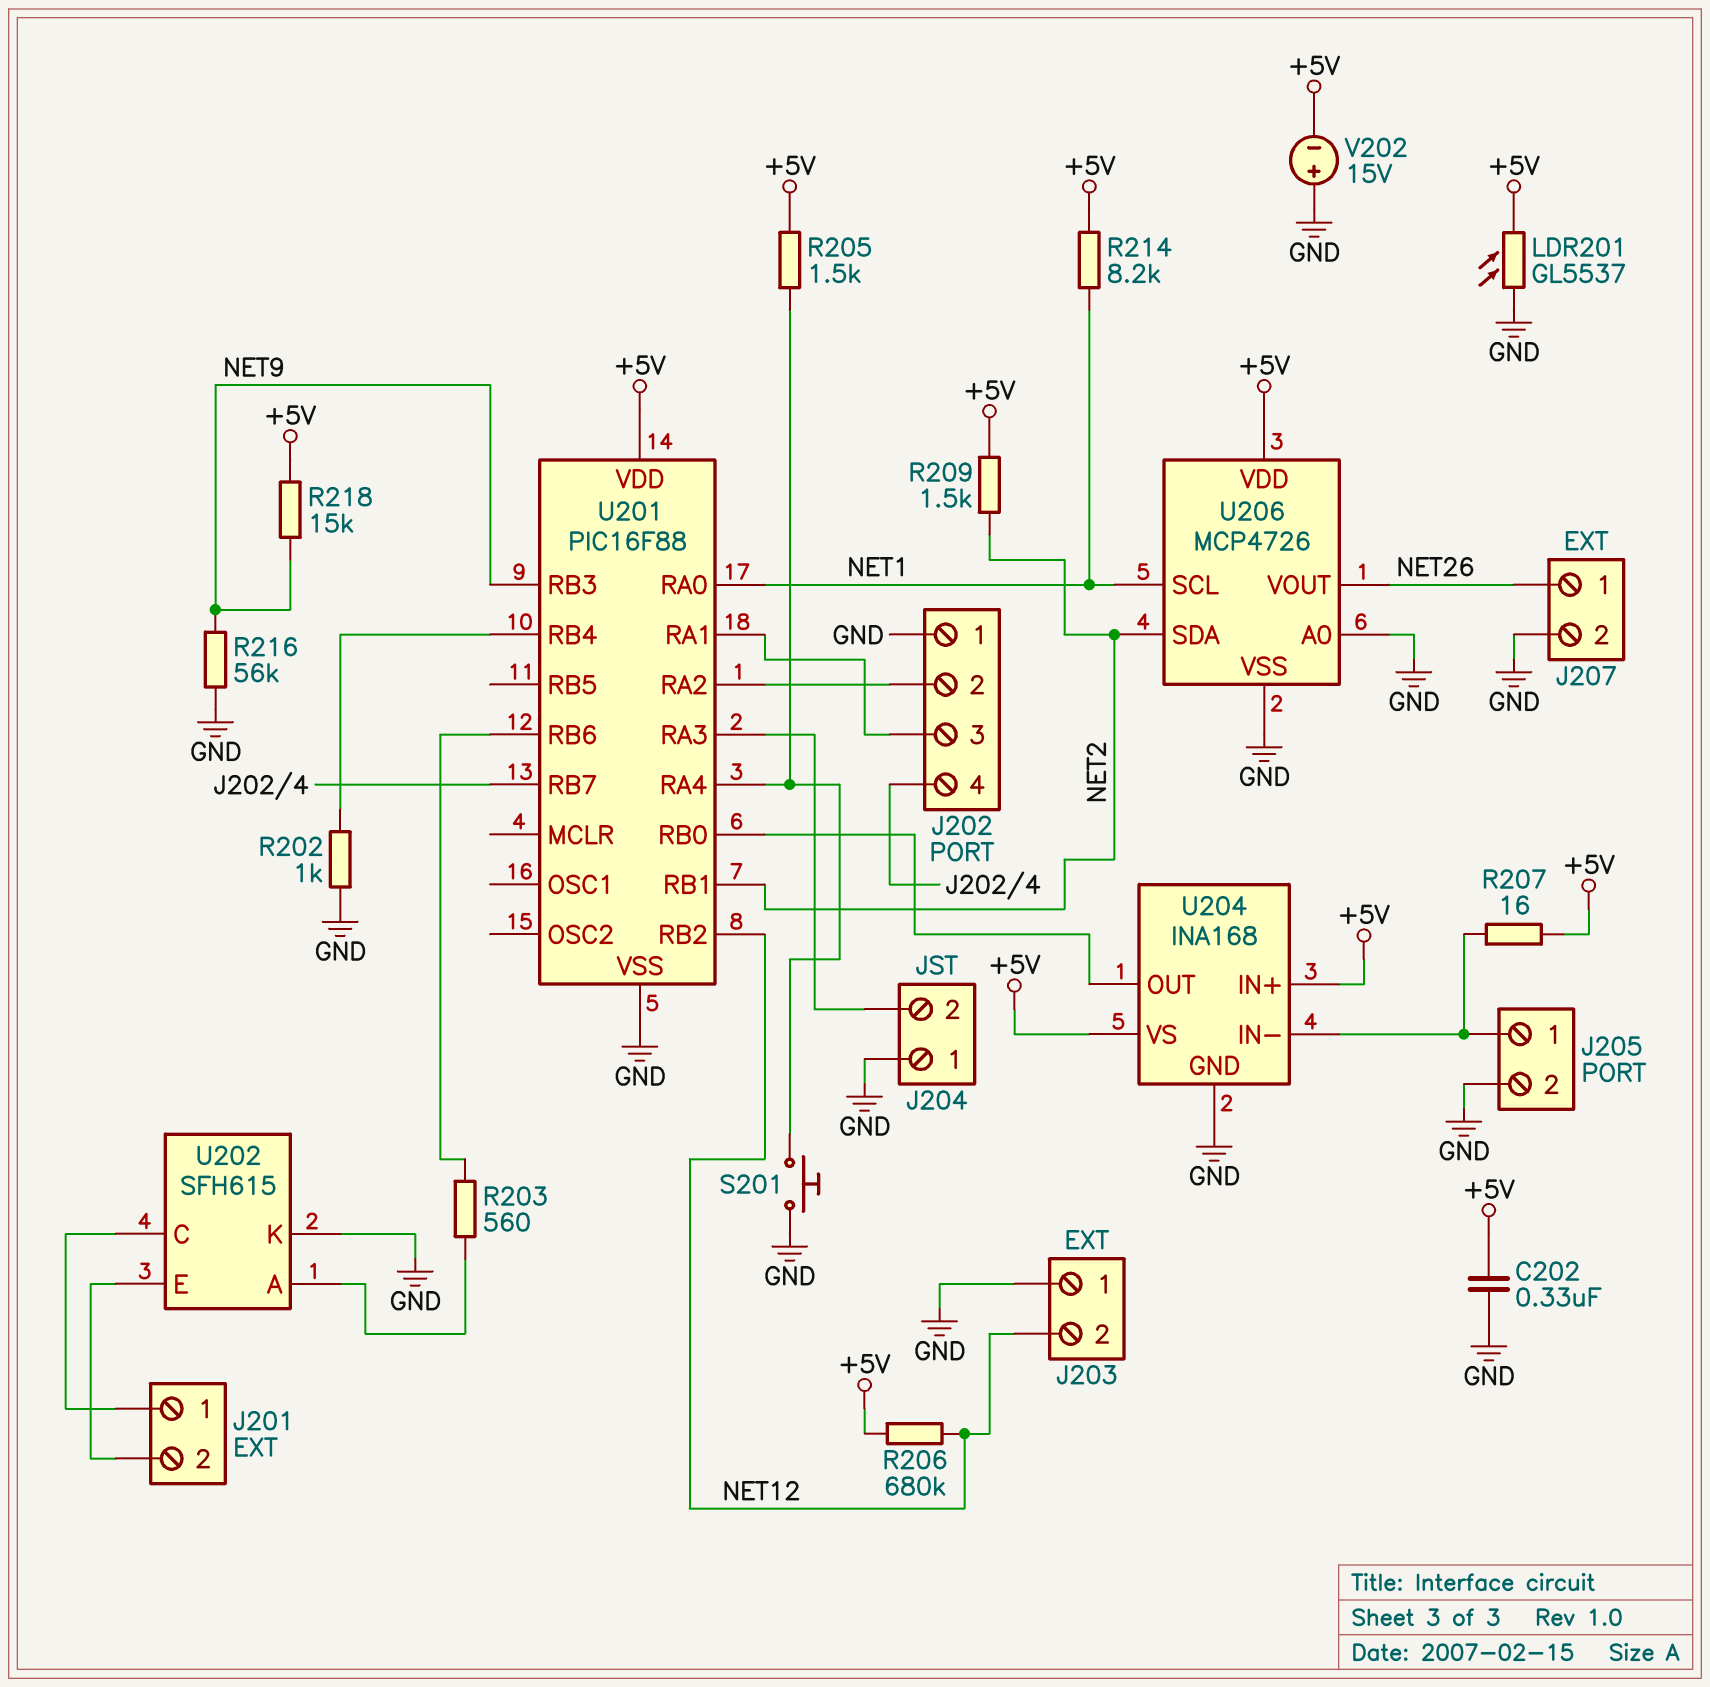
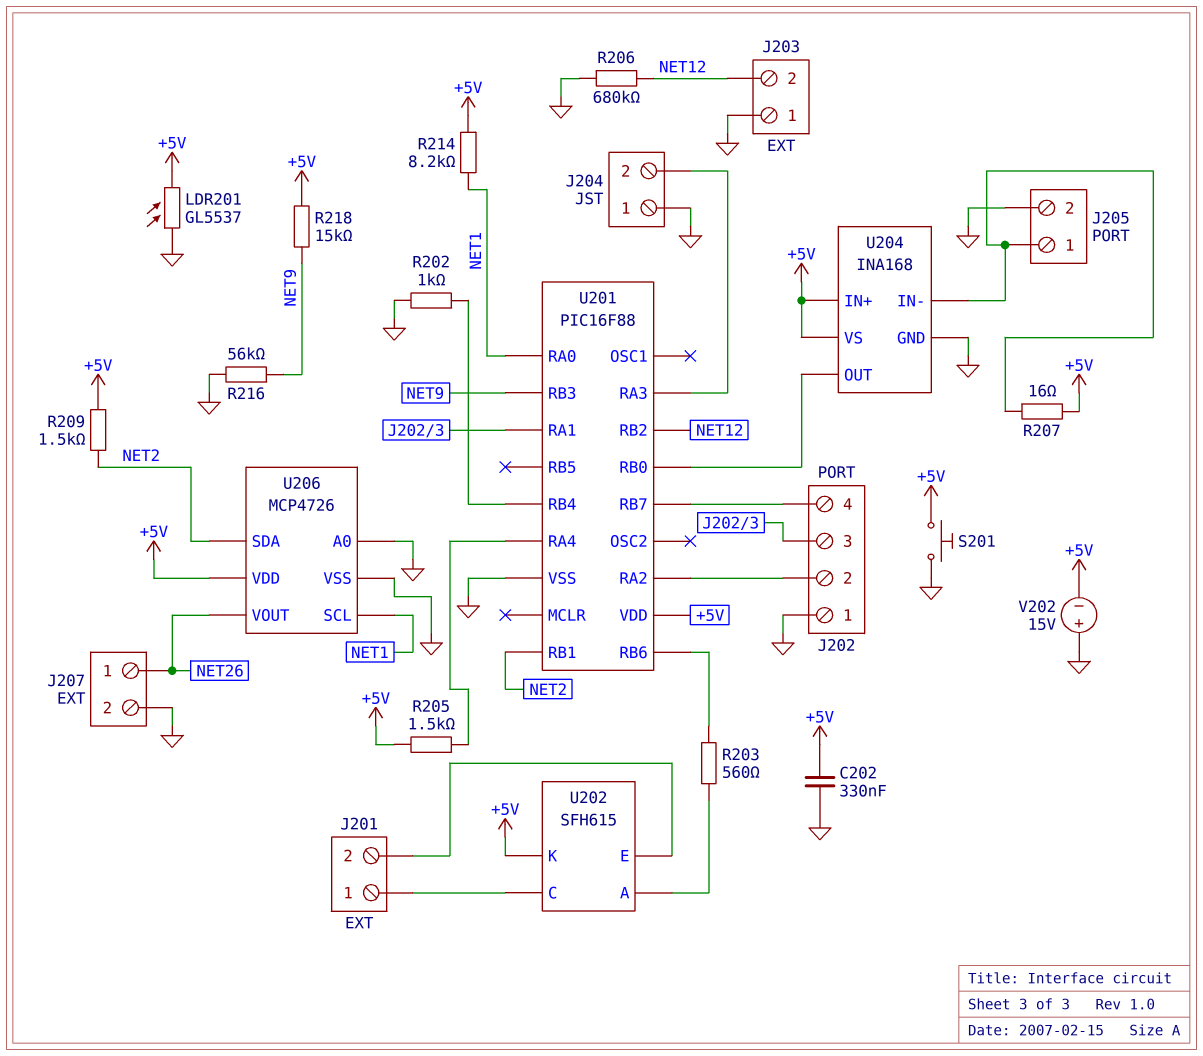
R206: 680k (+5V, NET12) -> 680k (GND, NET12)
S201: button (GND, U201/RA4) -> button (+5V, GND)
U202 pin K: GND -> +5V

